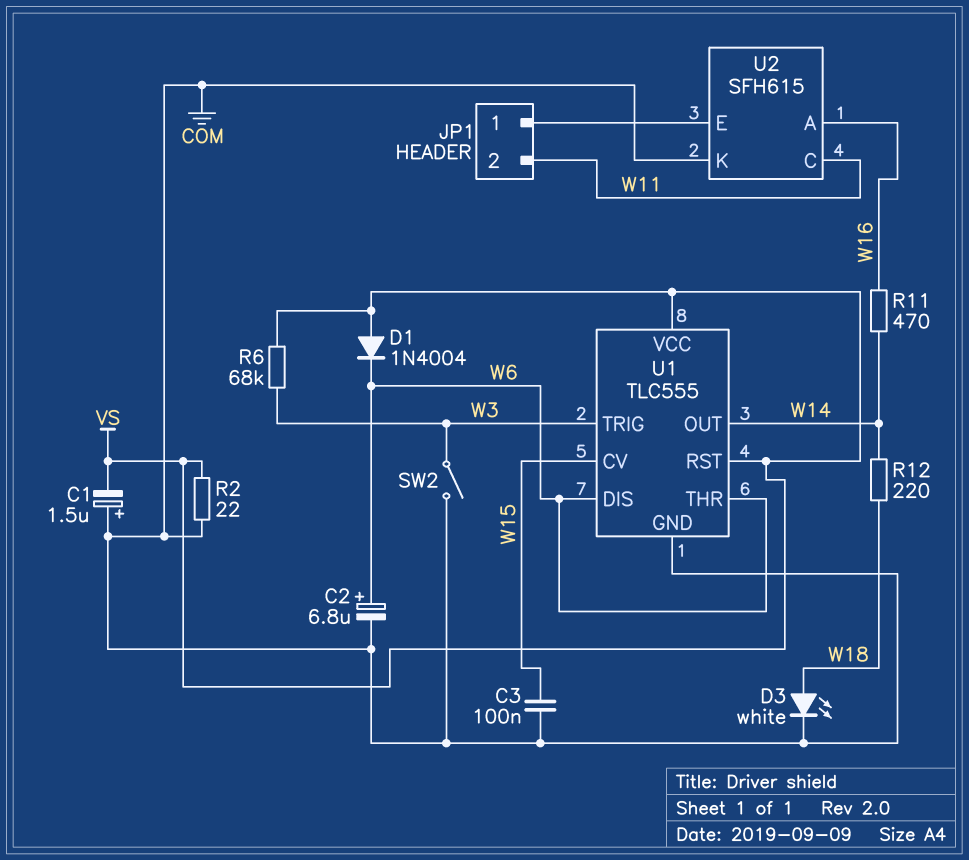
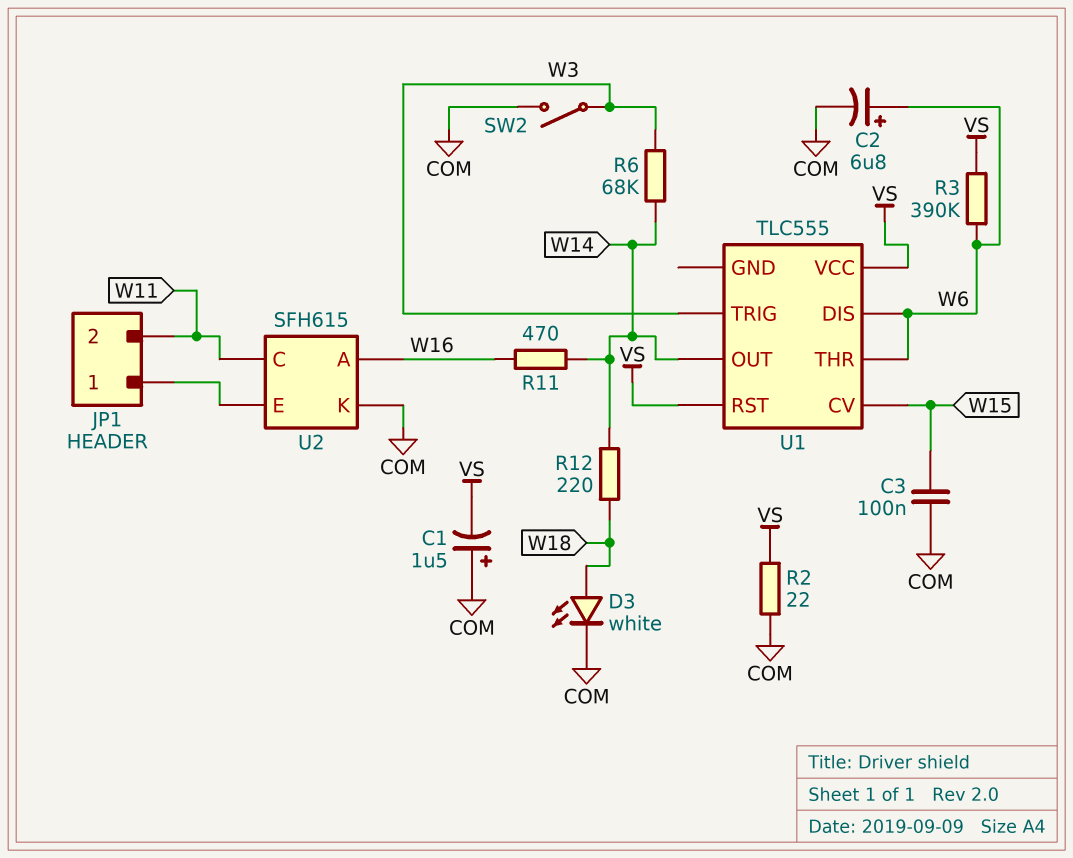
D1: diode 1N4004 (A VS, K W6) -> none
R3: none -> 390k (VS, W6)
R6: 68k (VS, W3) -> 68k (W3, W14)
U1 pin GND: COM -> none

